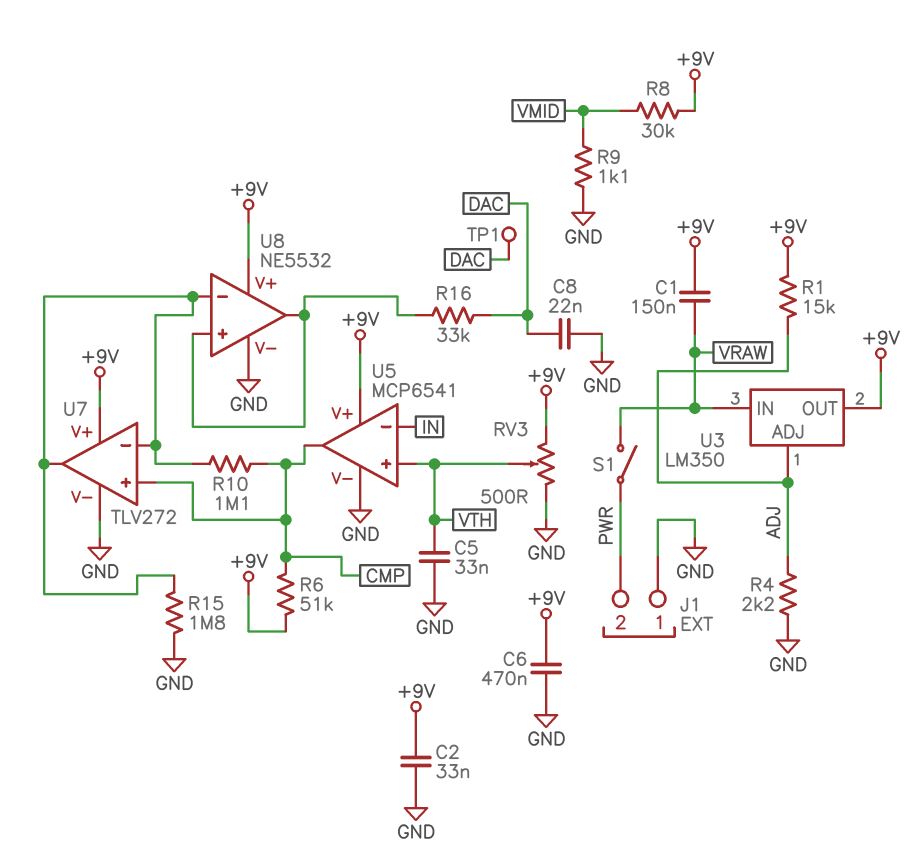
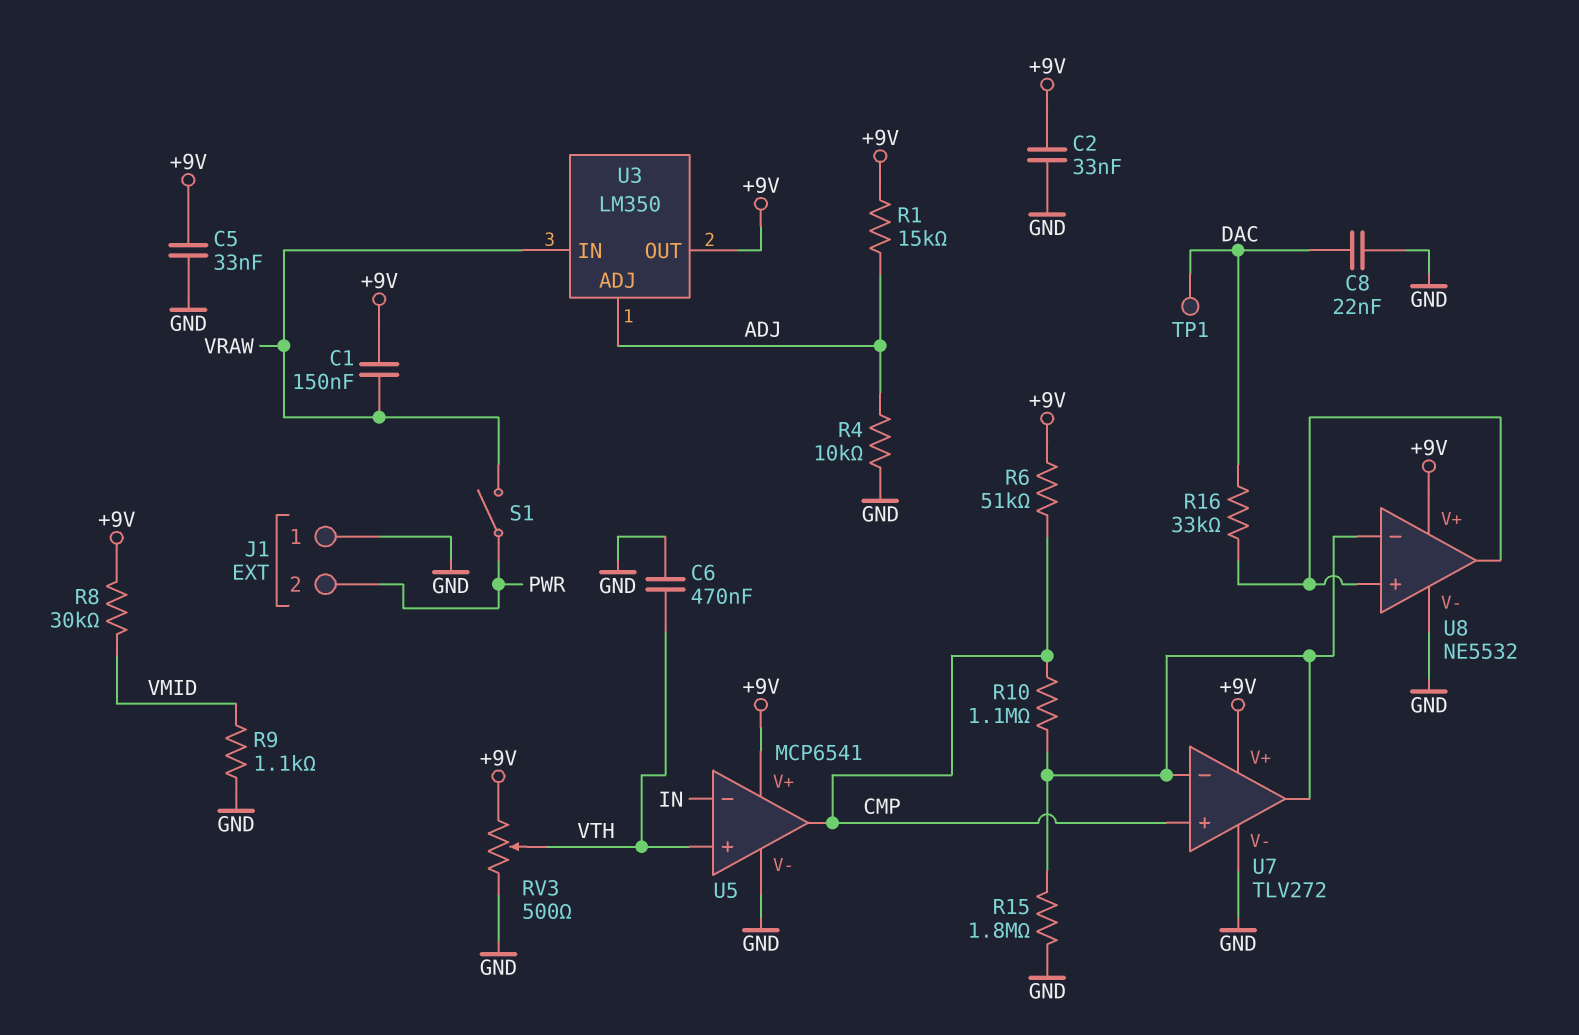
C5: 33nF (GND, VTH) -> 33nF (+9V, GND)
C6: 470nF (+9V, GND) -> 470nF (GND, VTH)
R4: 2.2k (ADJ, GND) -> 10k (ADJ, GND)

